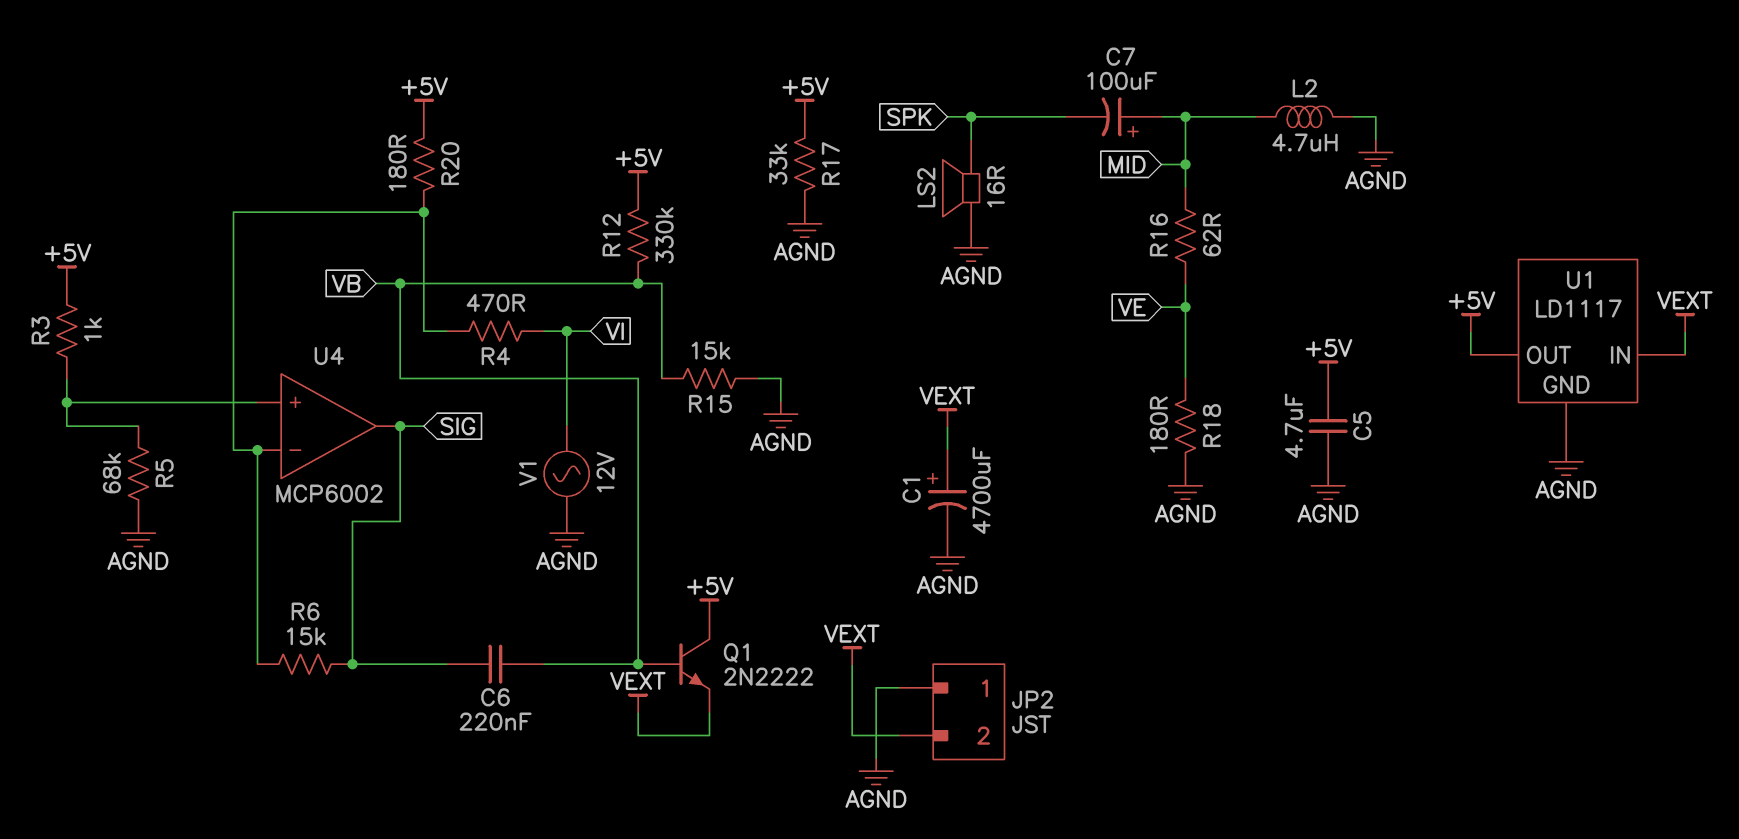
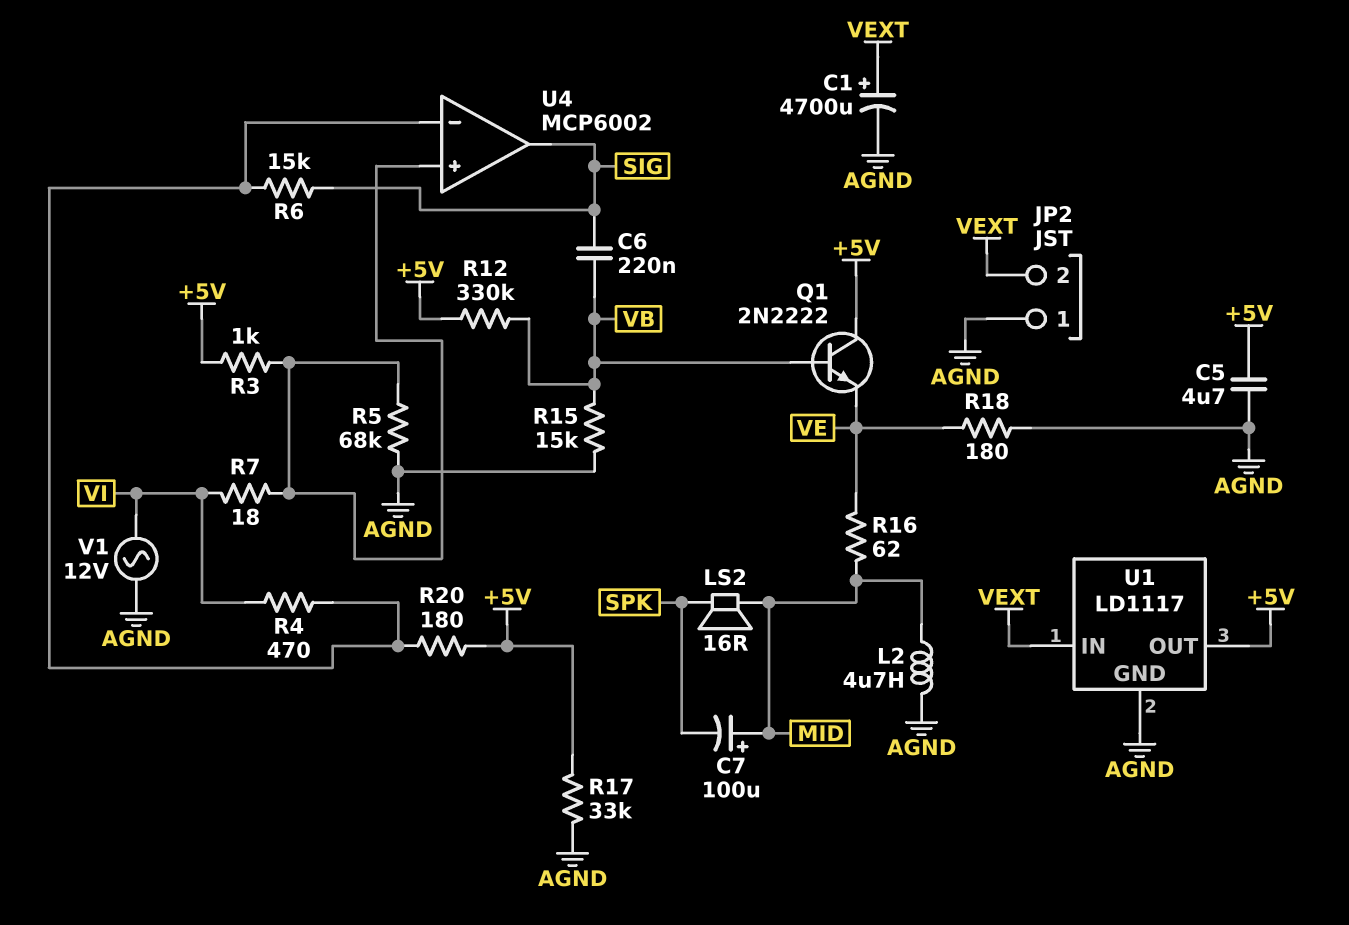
LS2: speaker 16R (AGND, SPK) -> speaker 16R (MID, SPK)
Q1: NPN 2N2222 (B VB, C +5V, E VEXT) -> NPN 2N2222 (B VB, C +5V, E VE)
R7: none -> 18 (U4/in+, VI)

